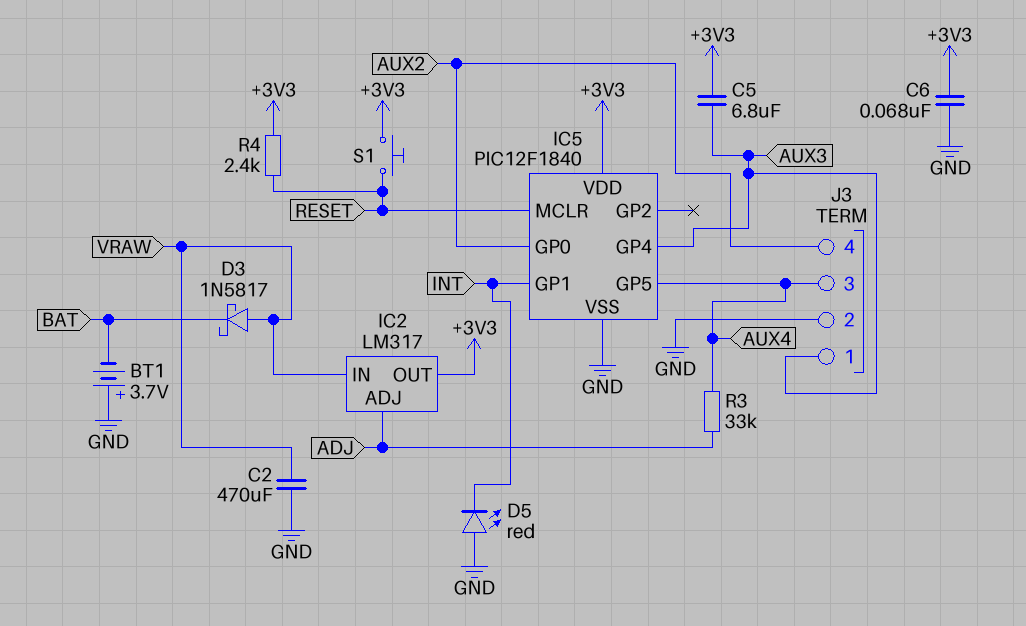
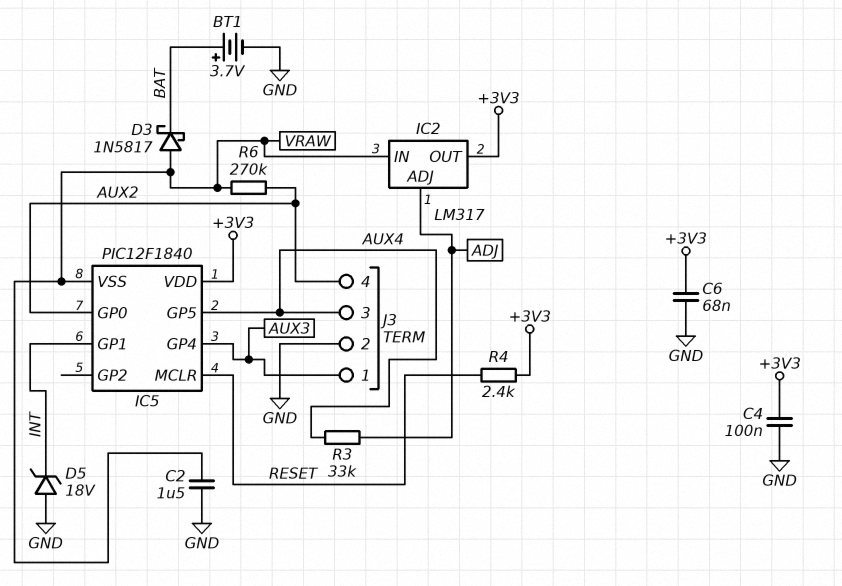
BT1: 3.7V (plus GND, minus BAT) -> 3.7V (plus BAT, minus GND)
C2: 470uF (GND, VRAW) -> 1.5uF (GND, VRAW)
C4: none -> 100nF (+3V3, GND)
C5: 6.8uF (+3V3, AUX3) -> none
D5: LED red (A GND, K INT) -> zener 18V (A GND, K INT)
IC5 pin VSS: GND -> VRAW
R6: none -> 270k (AUX2, VRAW)
S1: button (+3V3, RESET) -> none

